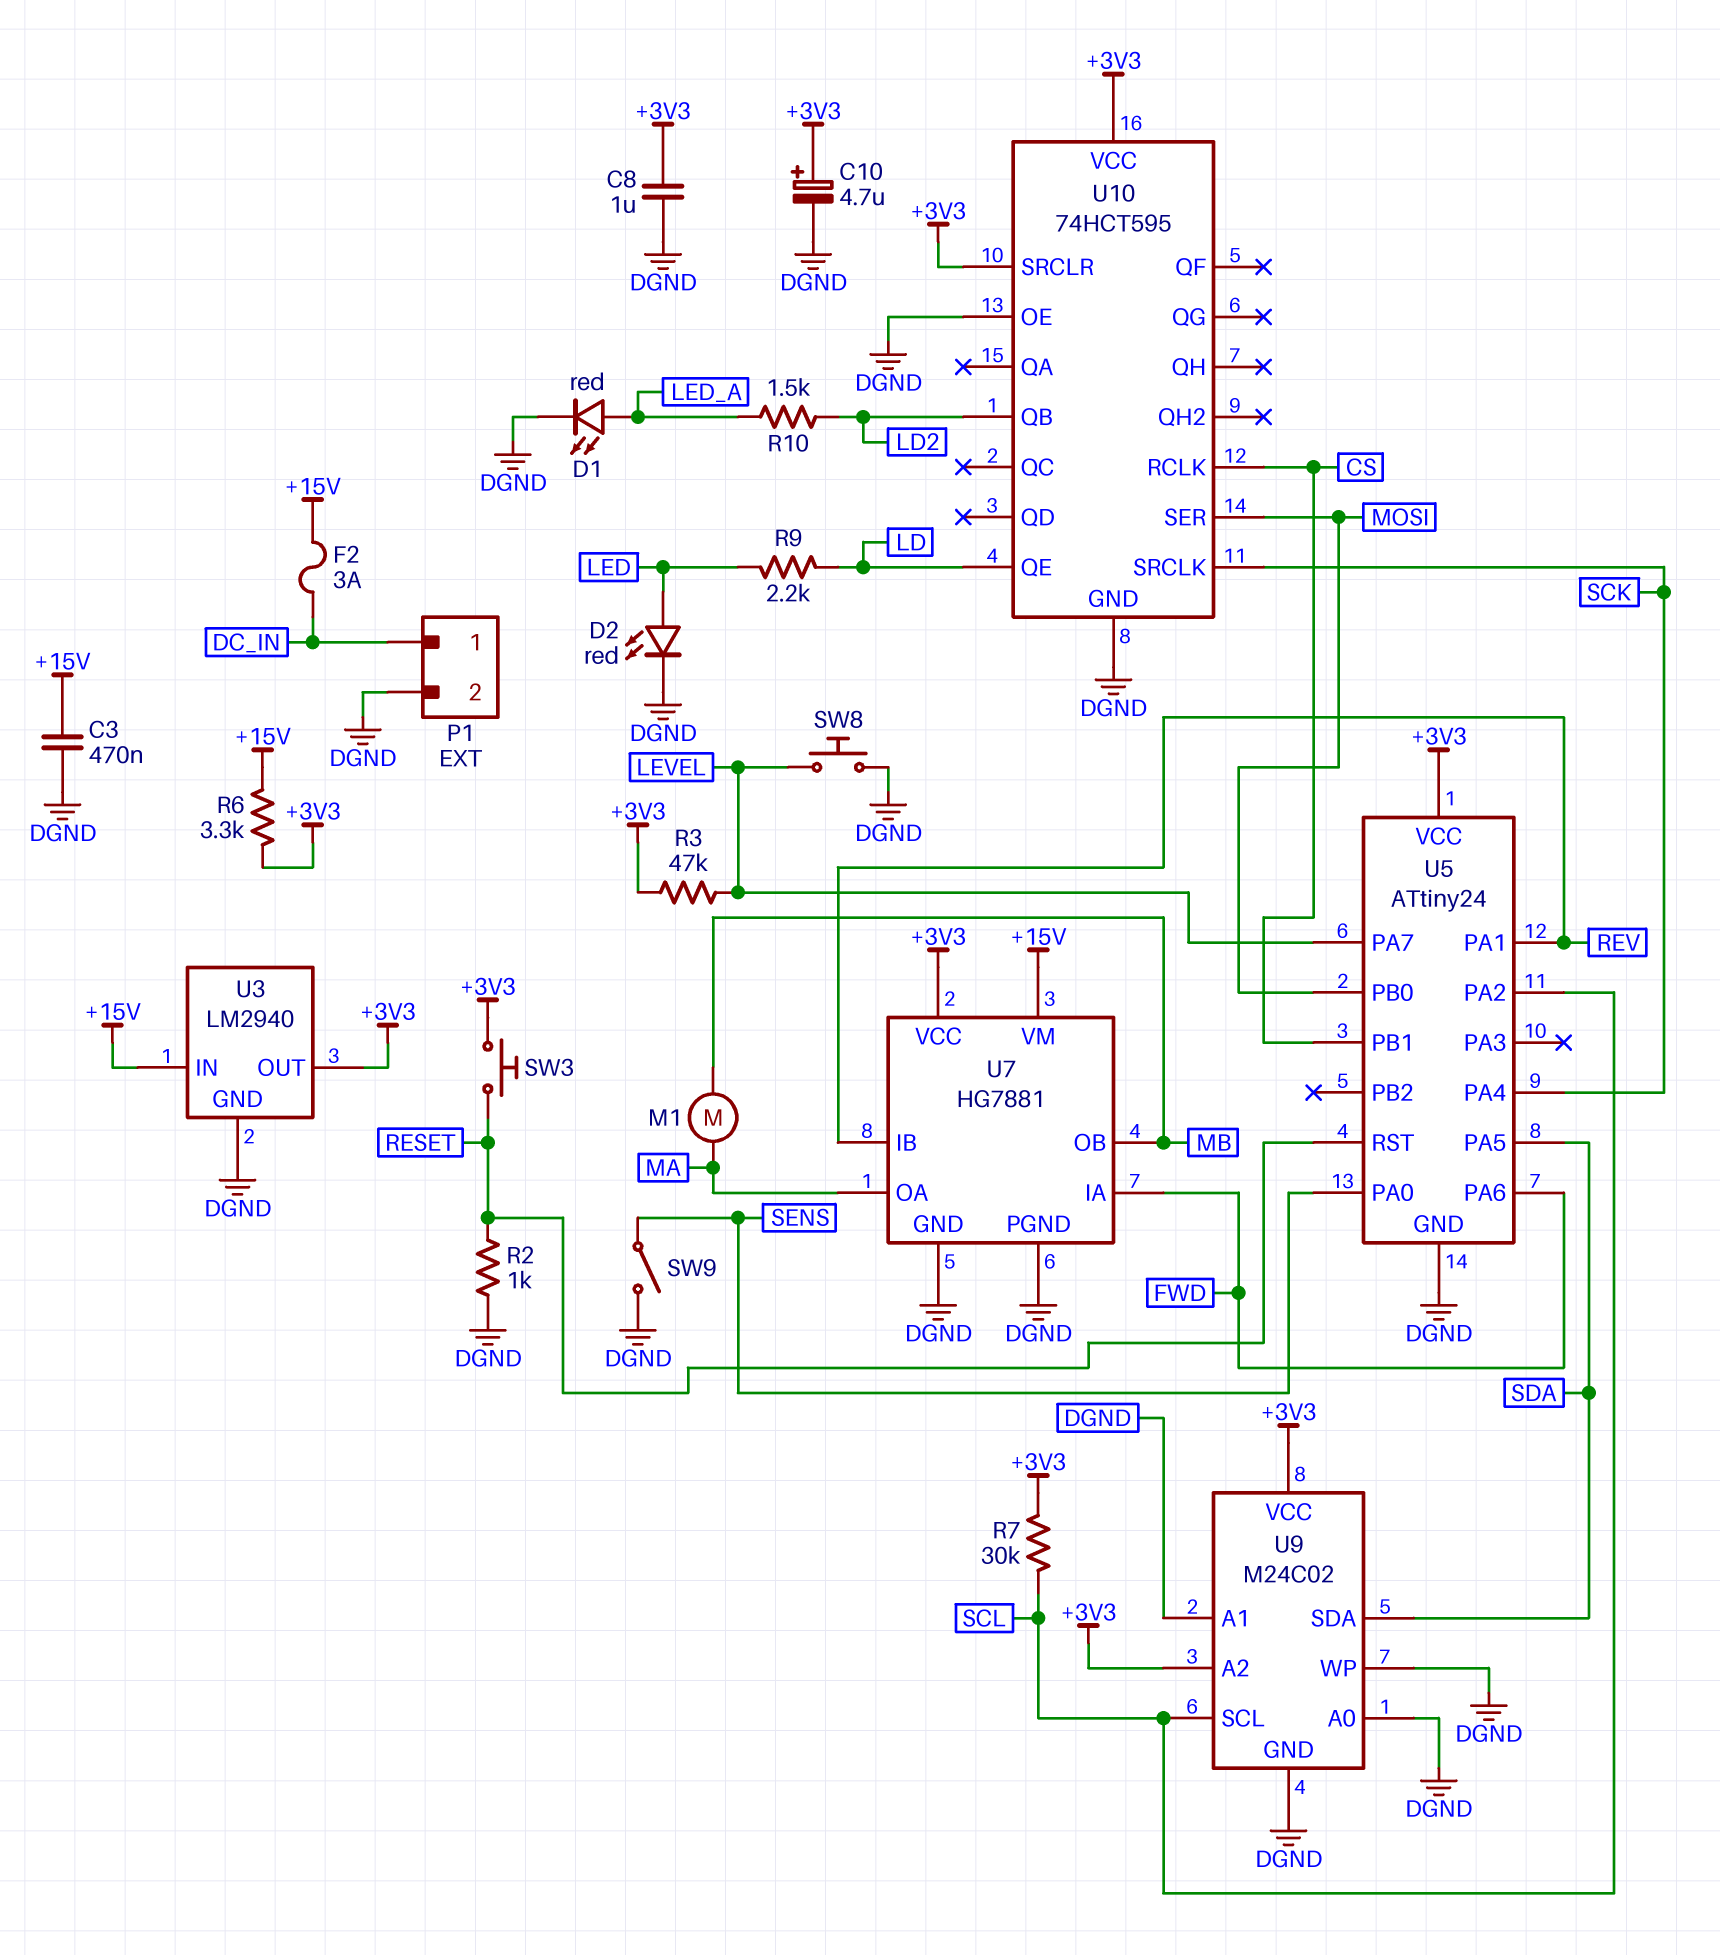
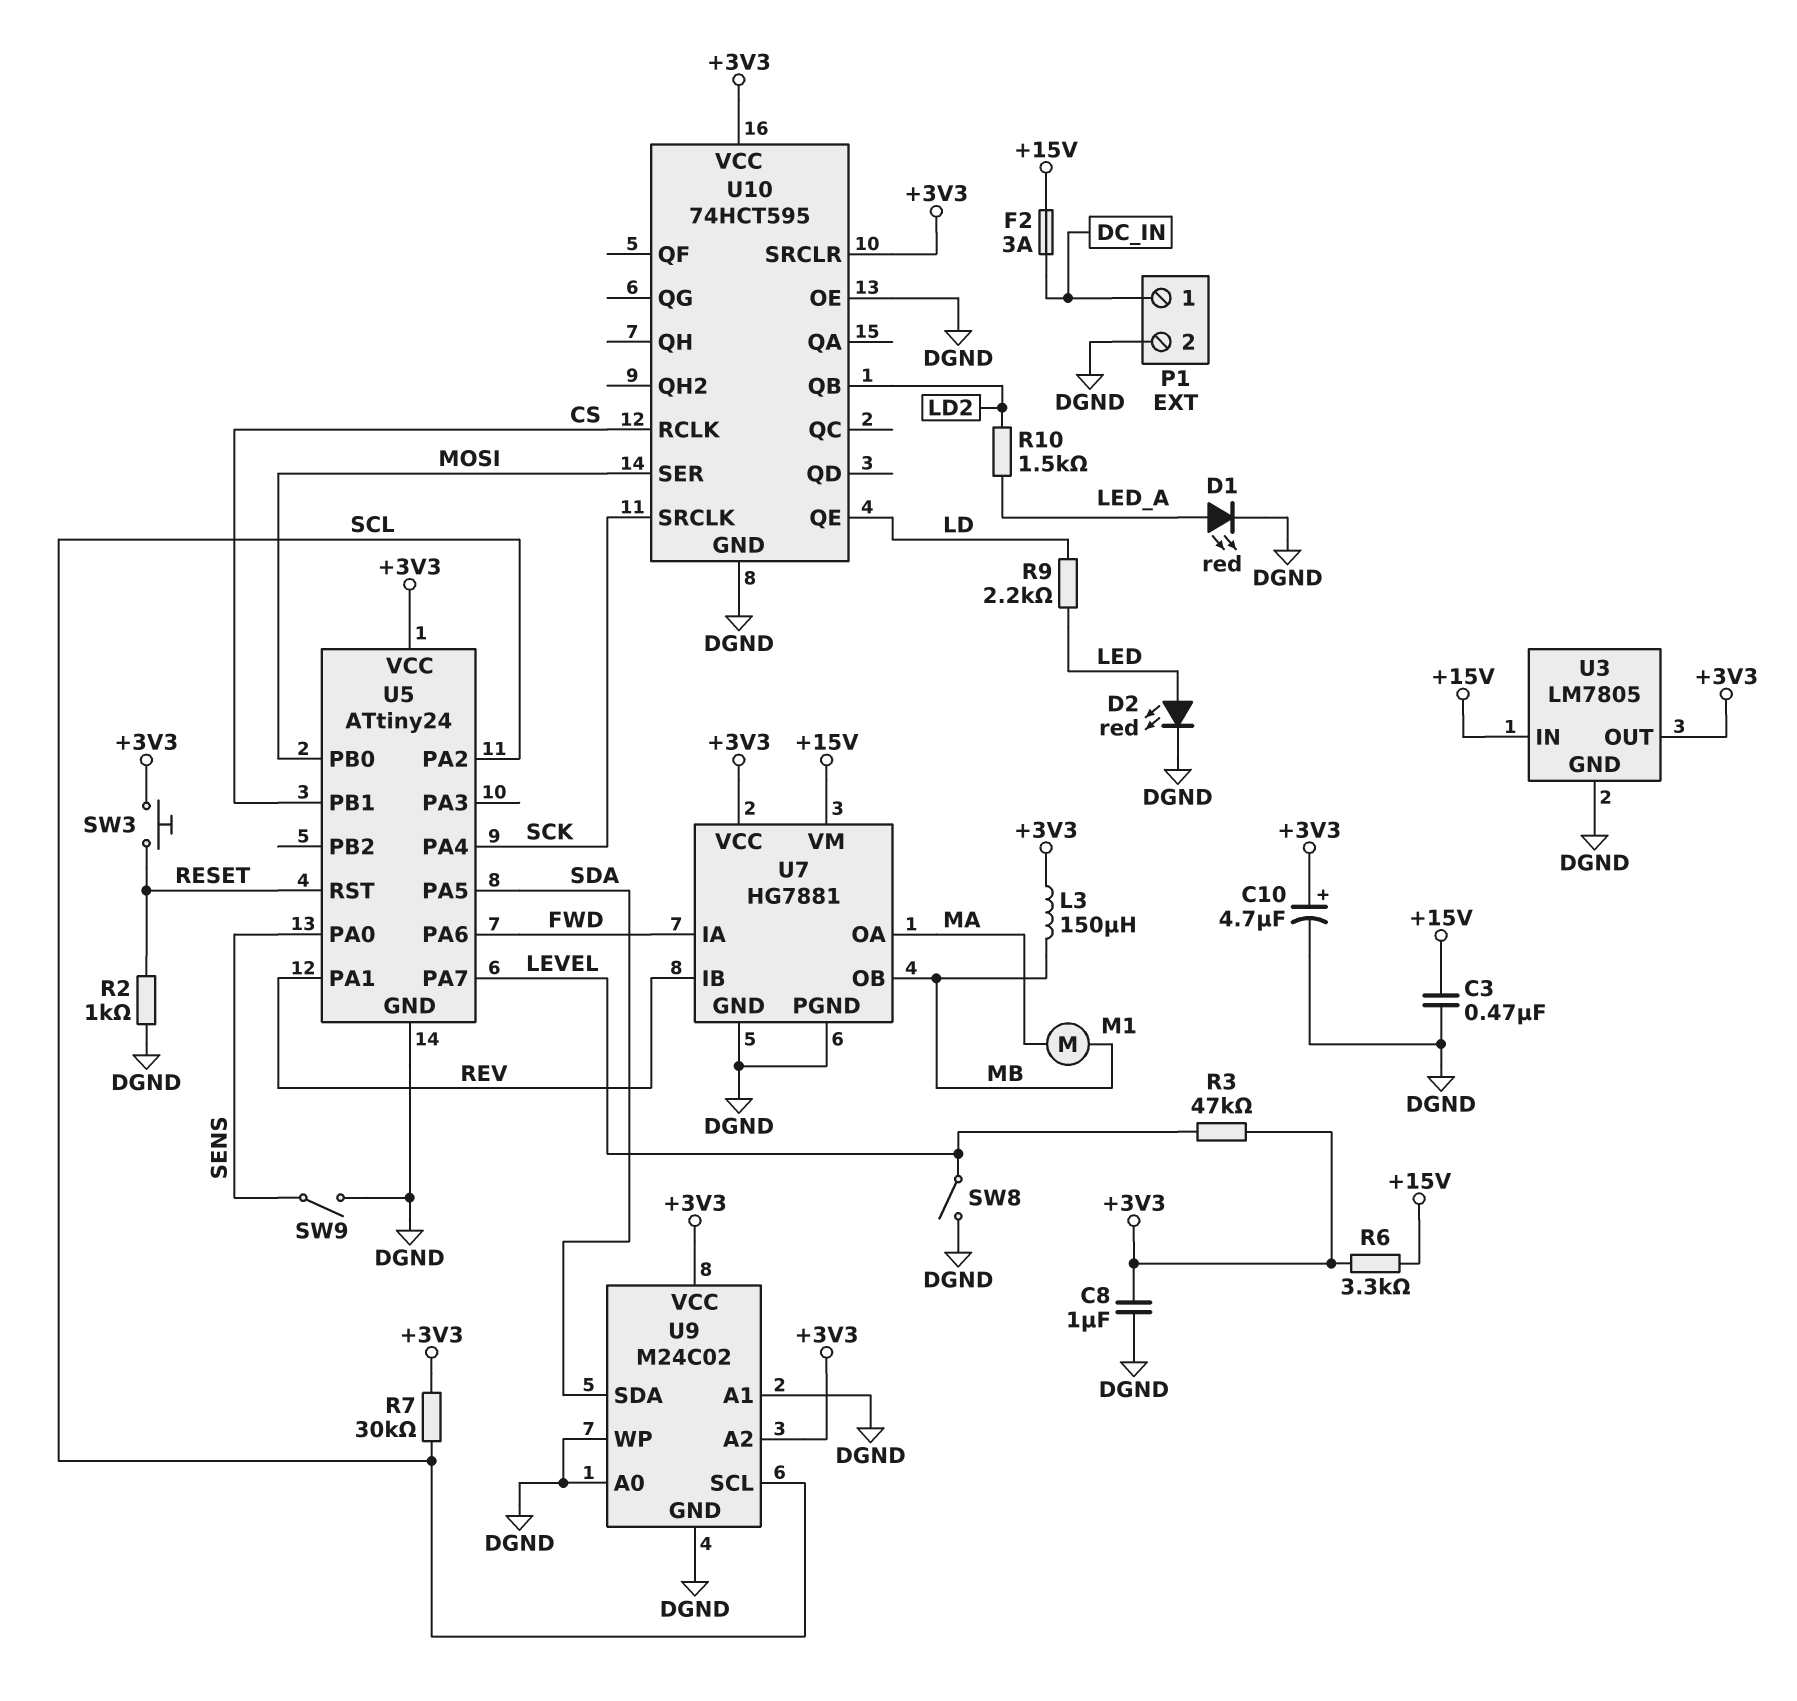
L3: none -> 150uH (+3V3, MB)
SW8: button (DGND, LEVEL) -> switch (DGND, LEVEL)
U3: LM2940 -> LM7805

